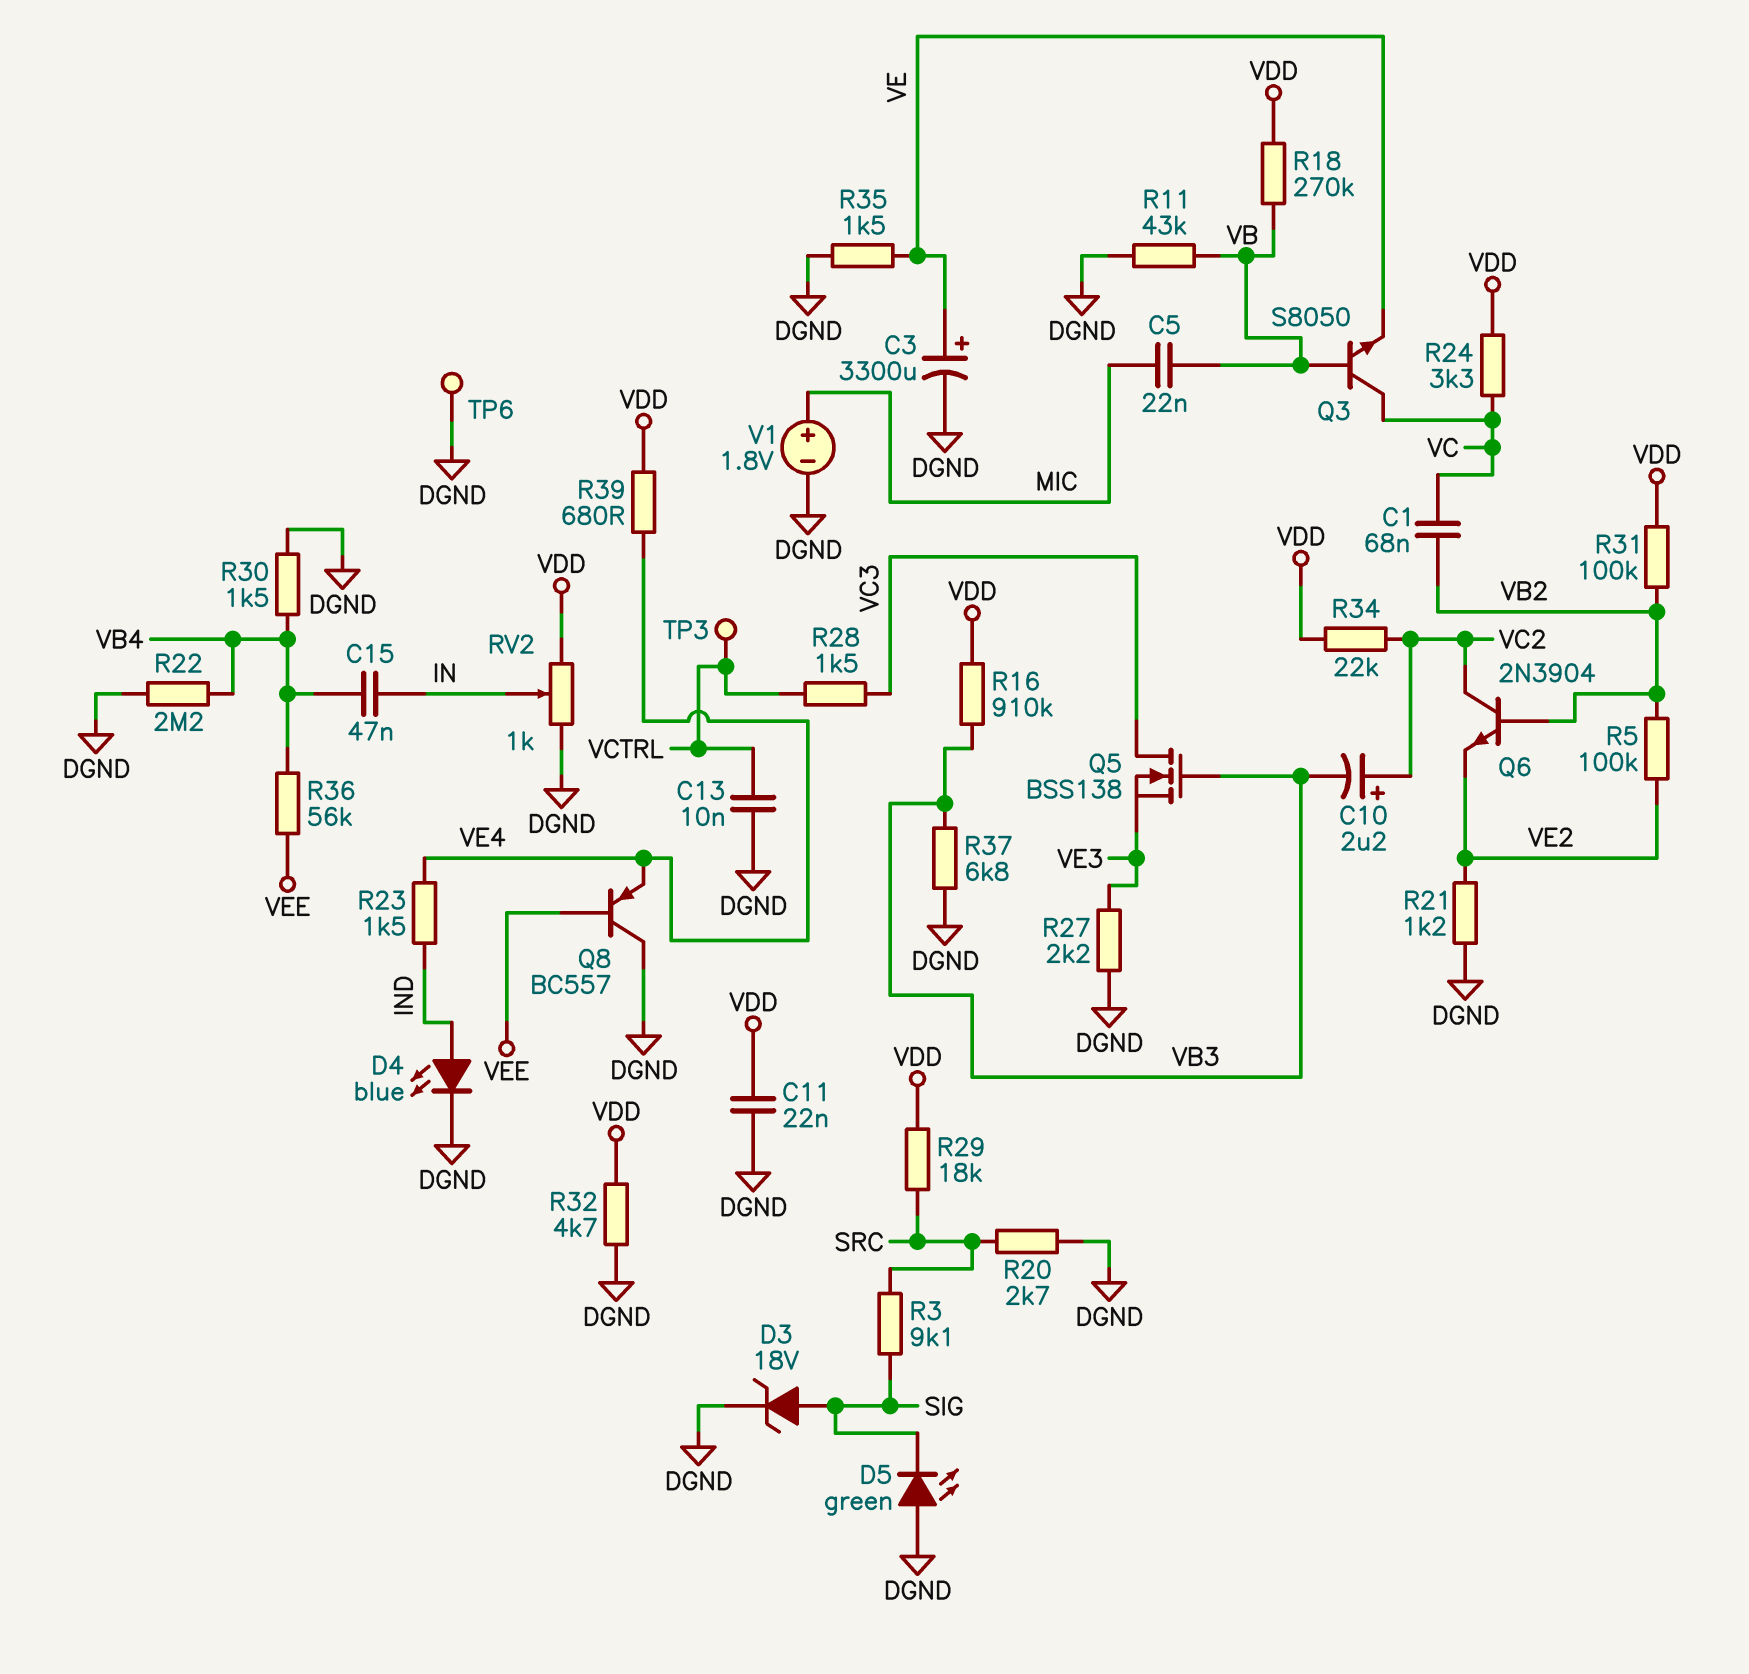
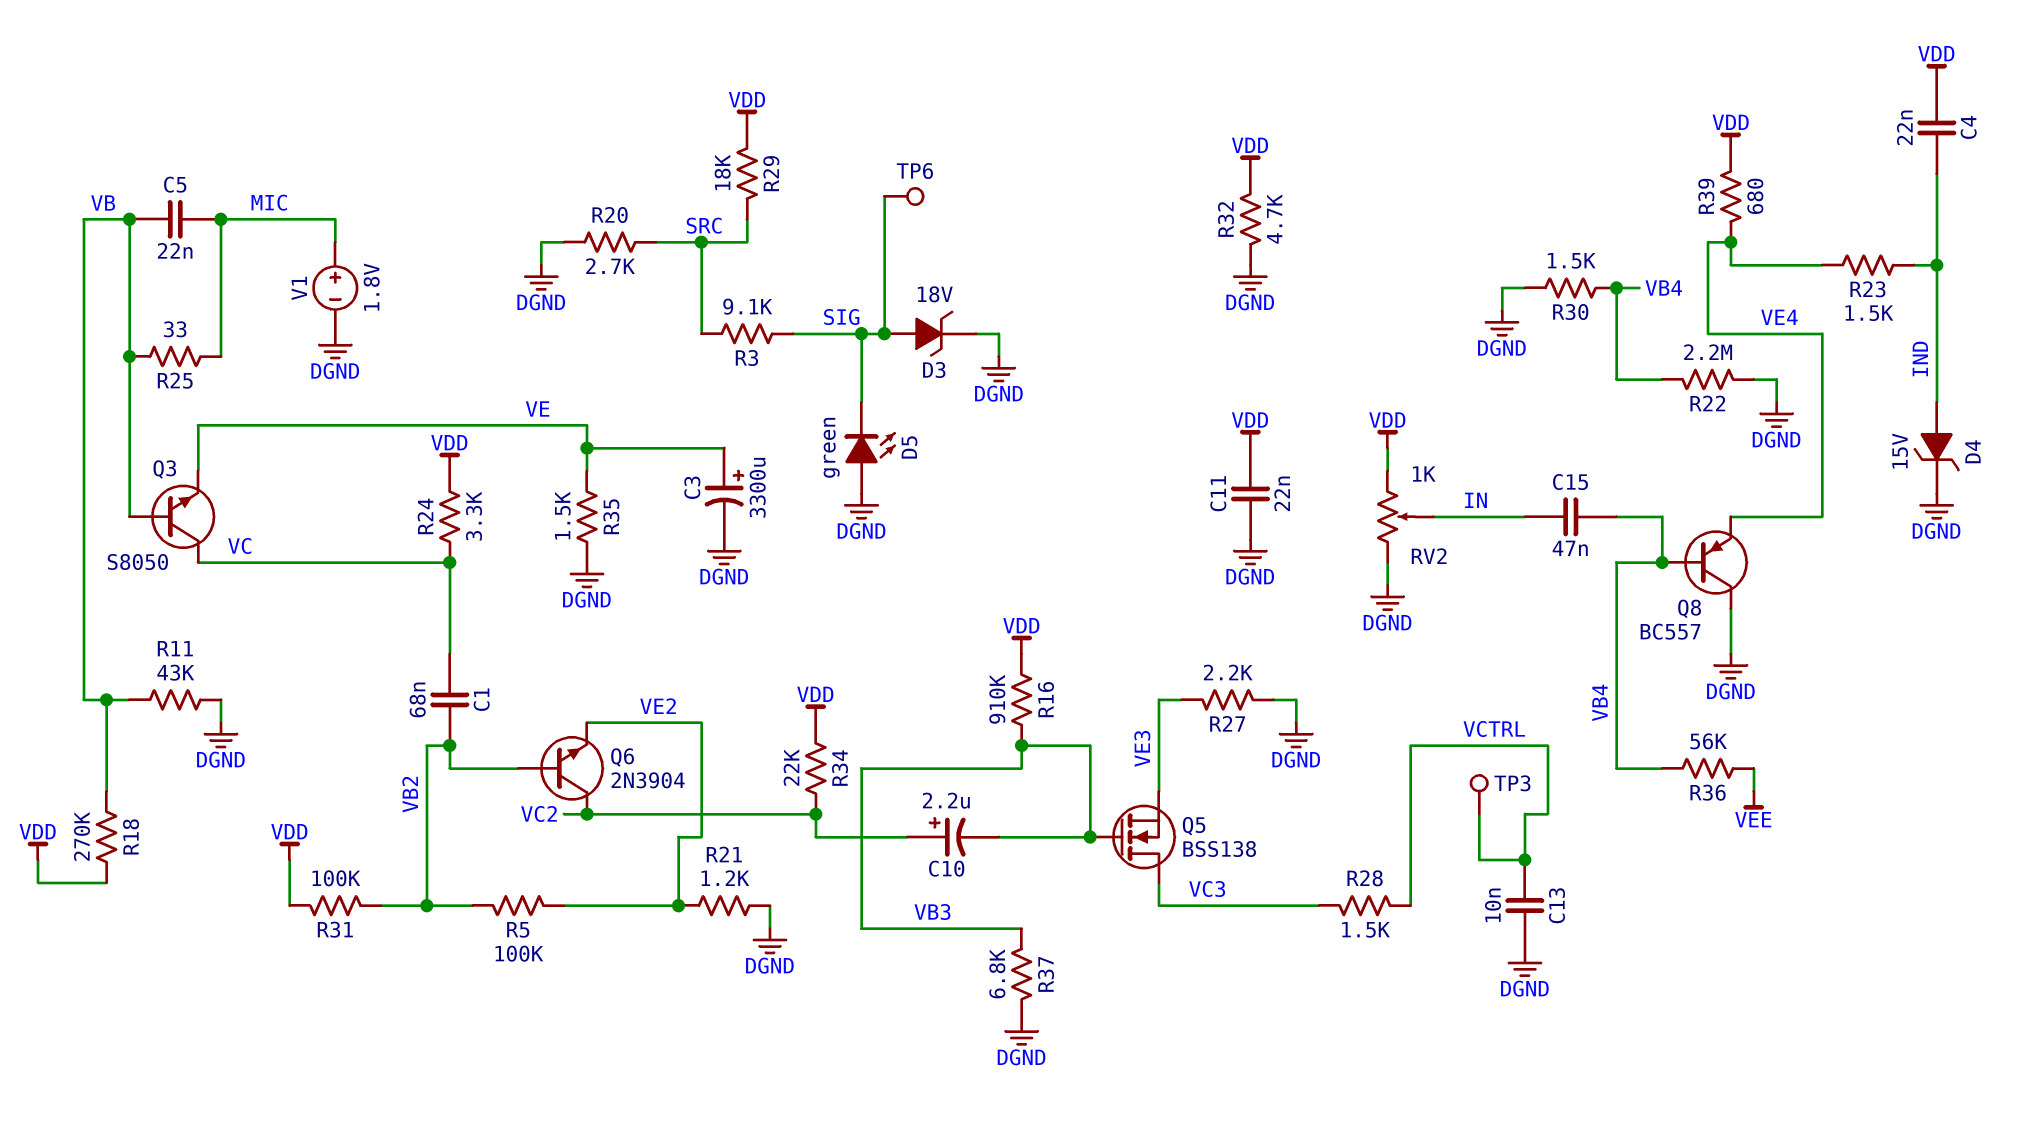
C4: none -> 22nF (IND, VDD)
D4: LED blue (A IND, K DGND) -> zener 15V (A IND, K DGND)
Q8: PNP BC557 (B VEE, C DGND, E VE4) -> PNP BC557 (B VB4, C DGND, E VE4)
R25: none -> 33 (MIC, VB)
TP6: test point (DGND) -> test point (SIG)

